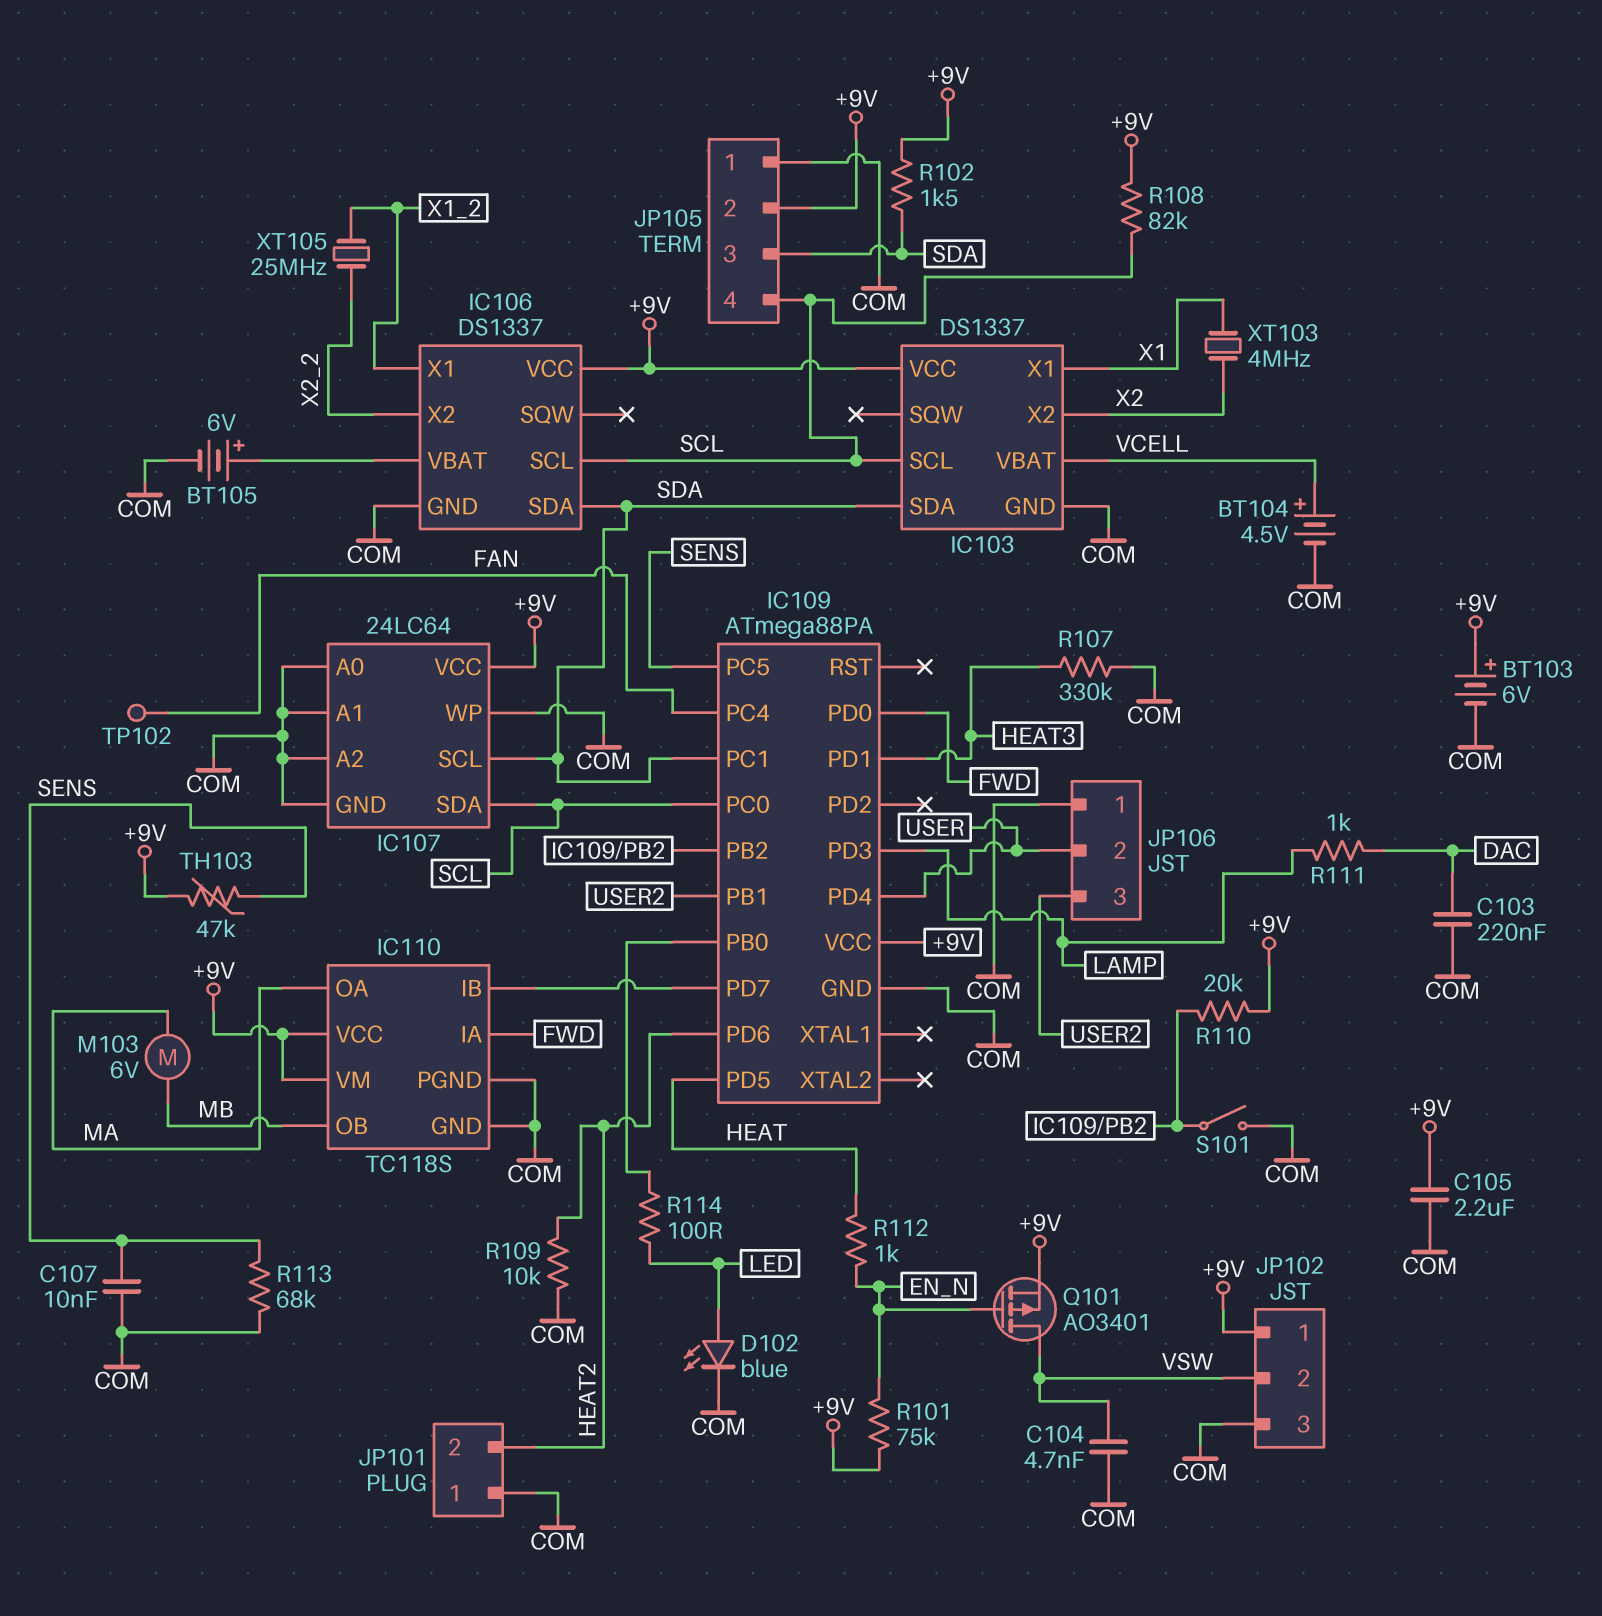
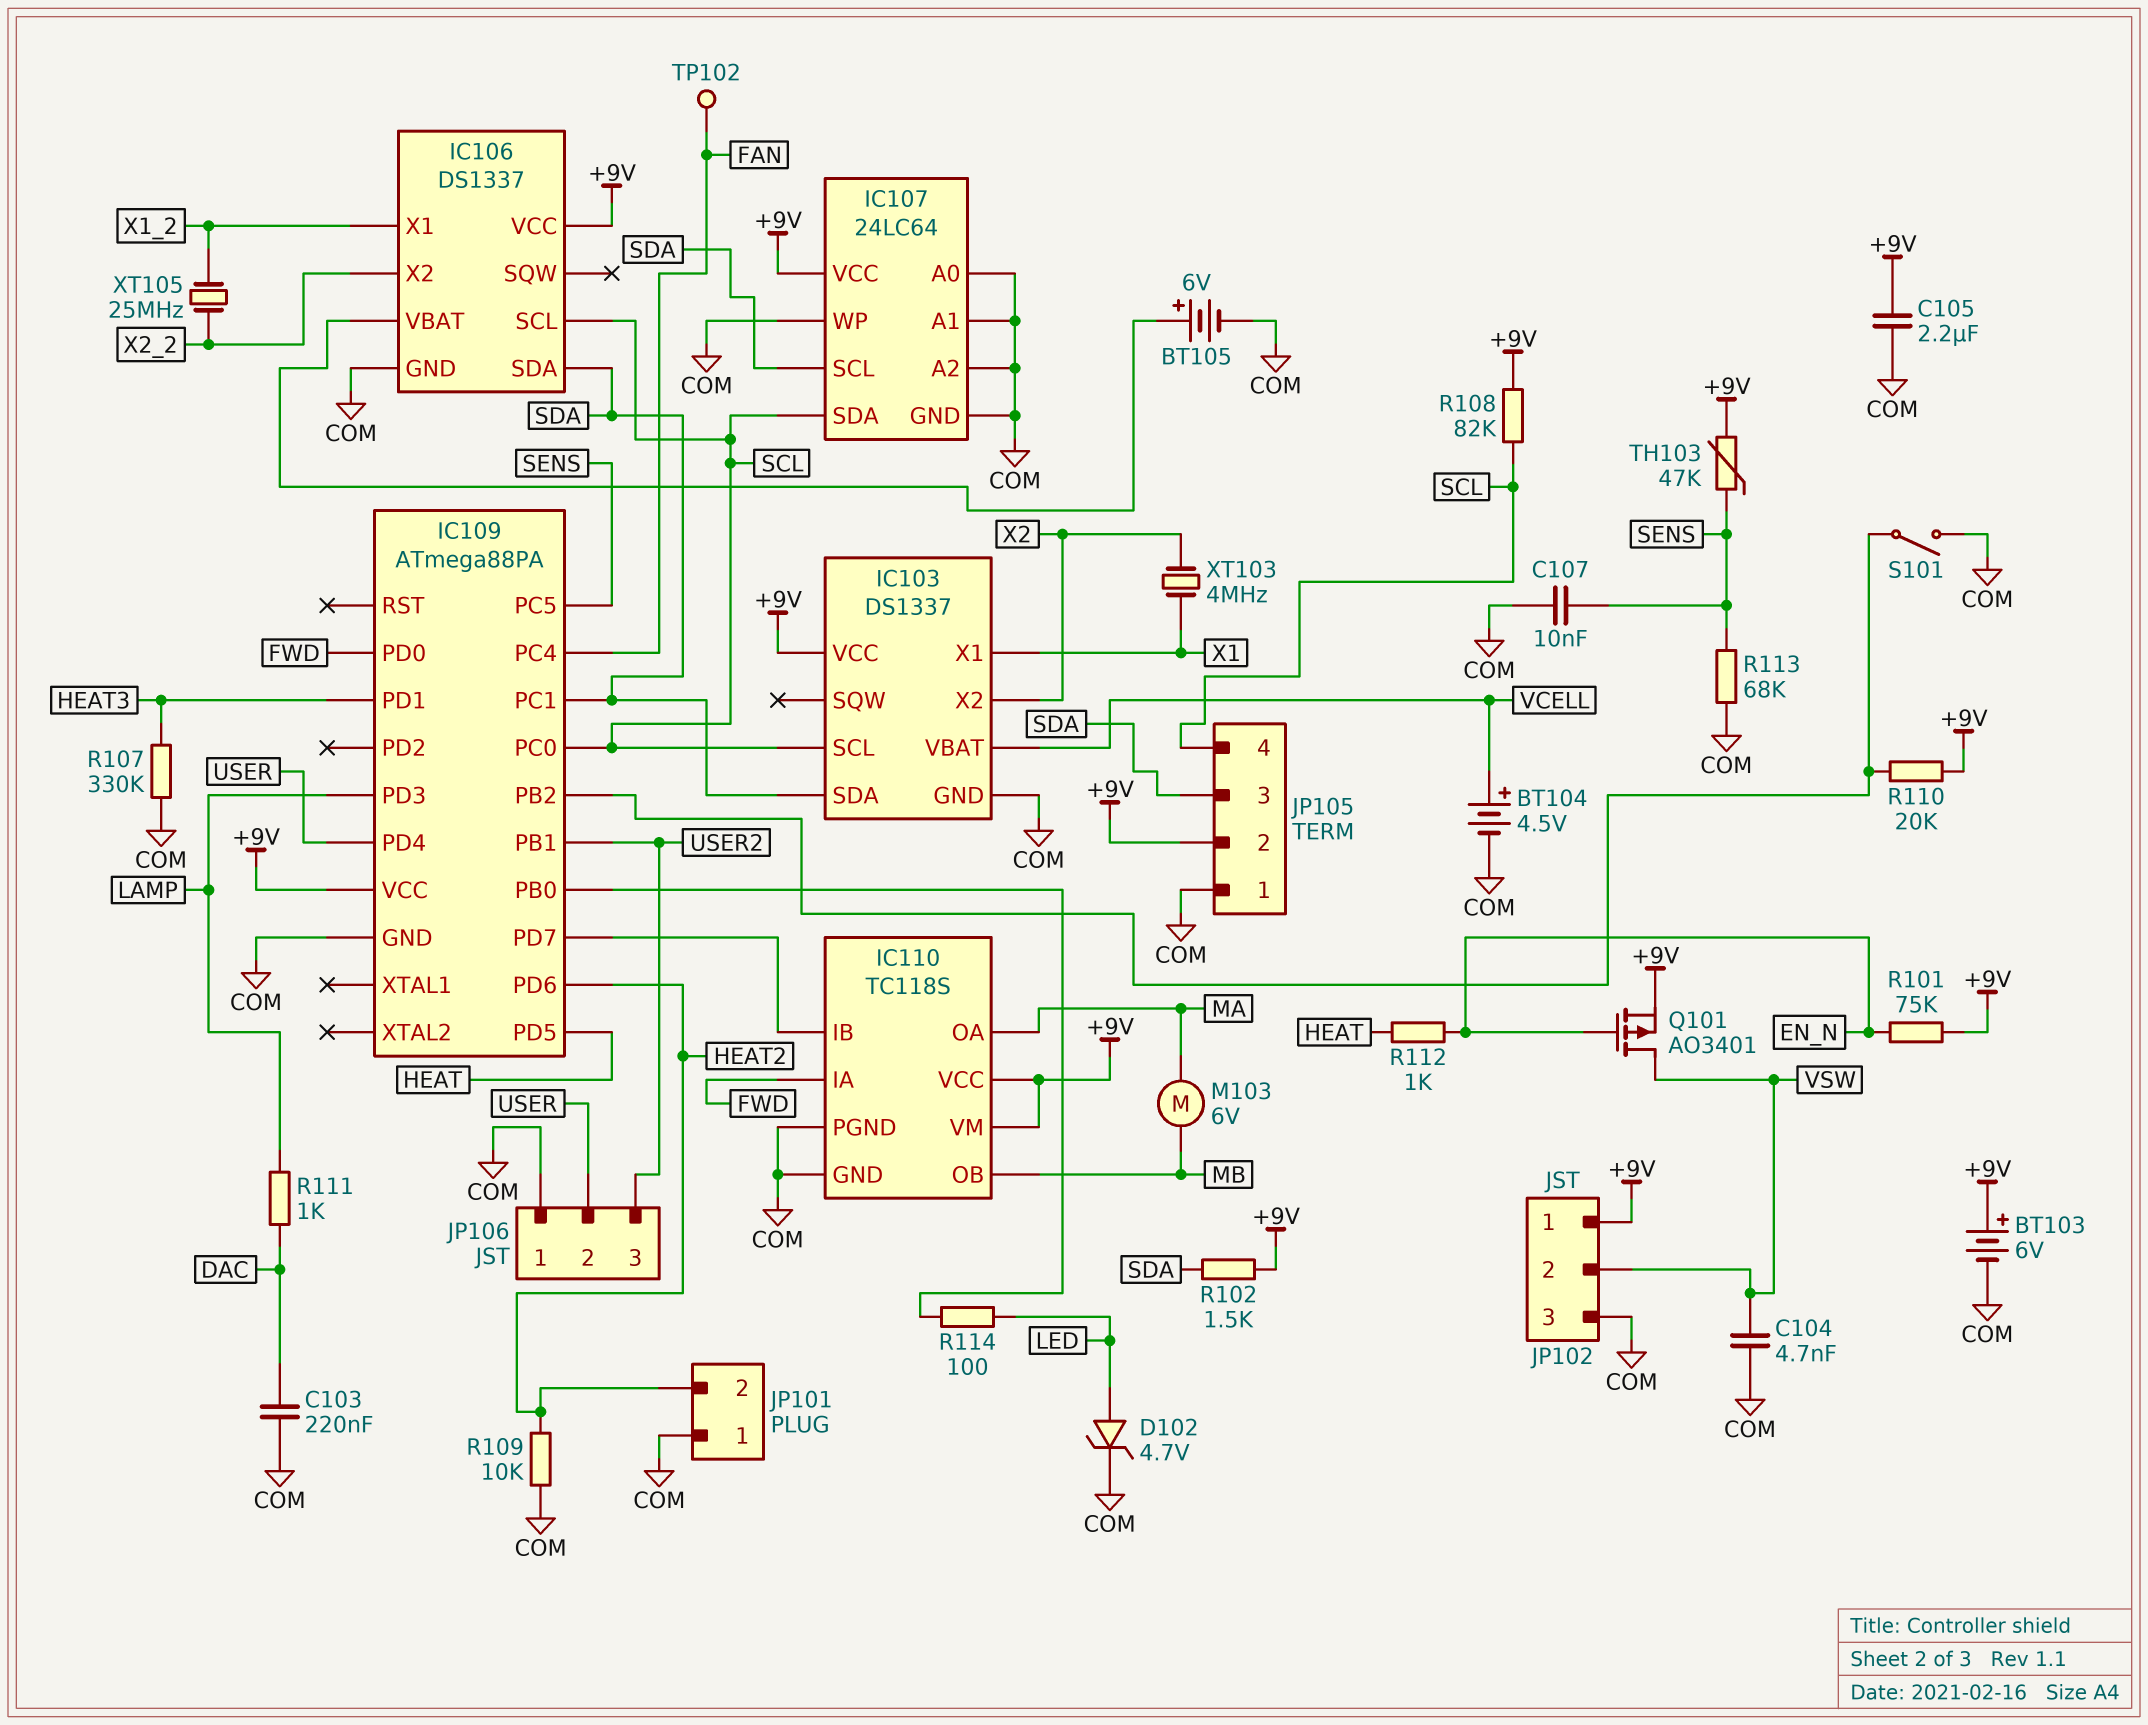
D102: LED blue (A LED, K COM) -> zener 4.7V (A LED, K COM)

